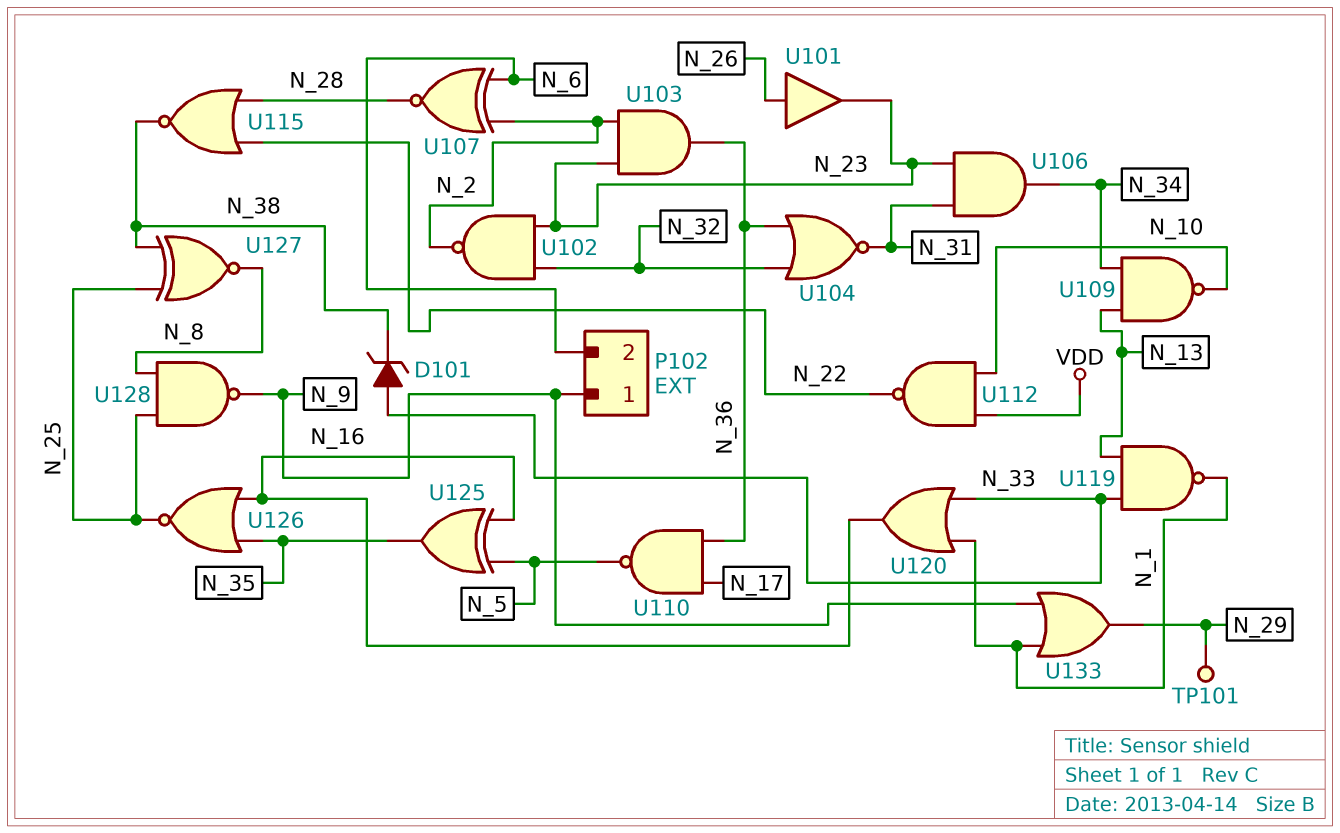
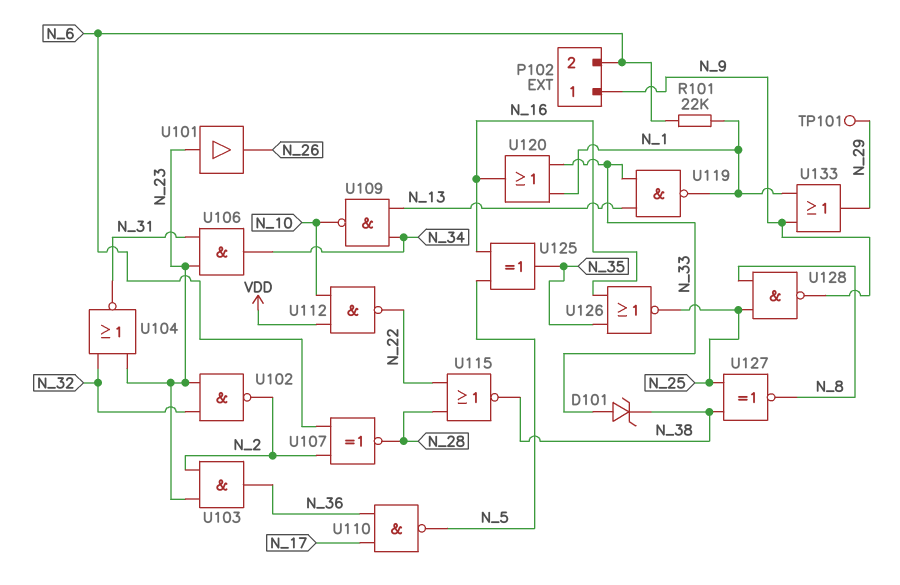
R101: none -> 22k (N_1, N_6)
U101: buffer (in N_26, out N_23) -> buffer (in N_23, out N_26)
U104: NOR (in N_32, in N_36, out N_31) -> NOR (in N_23, in N_32, out N_31)

